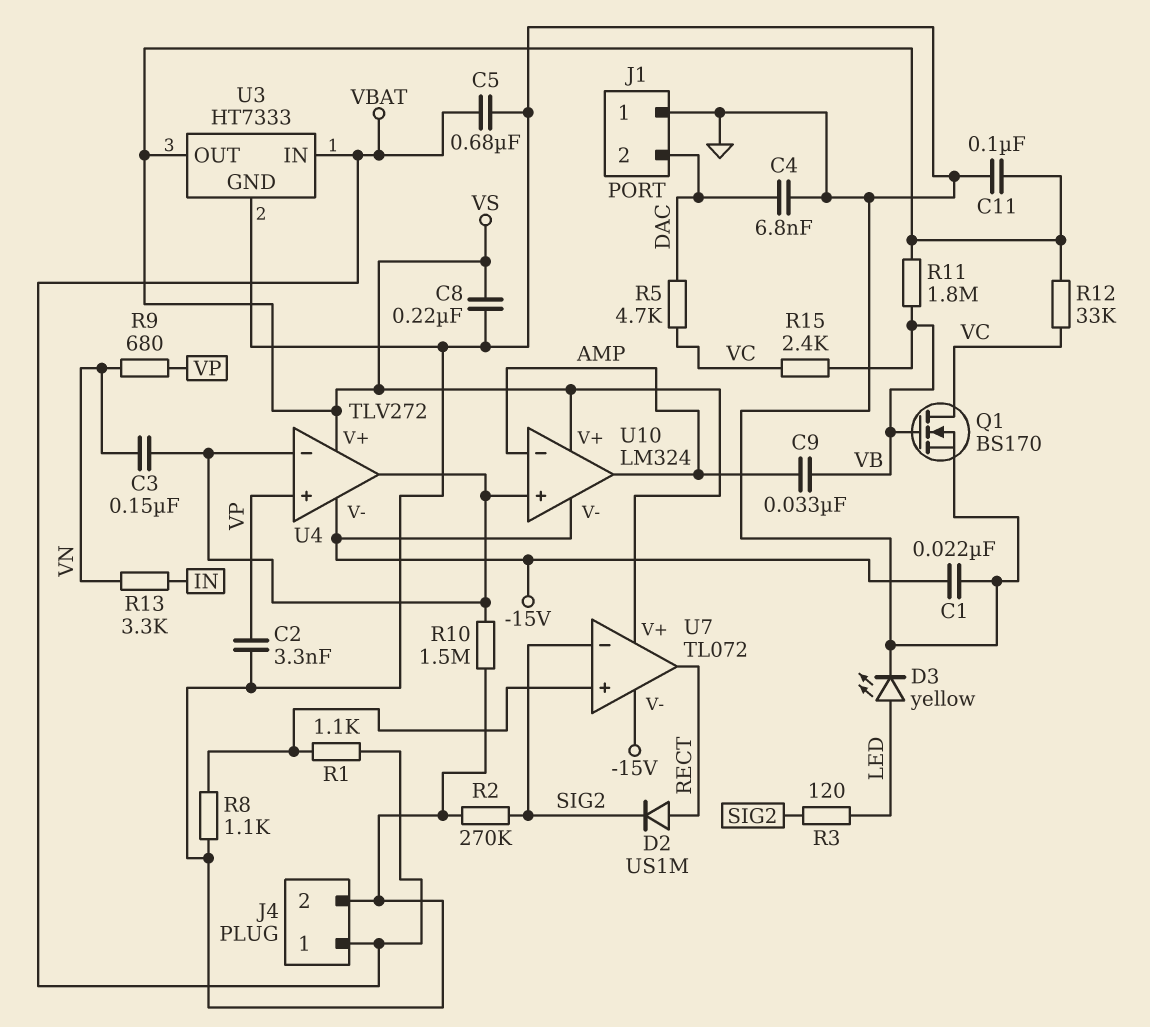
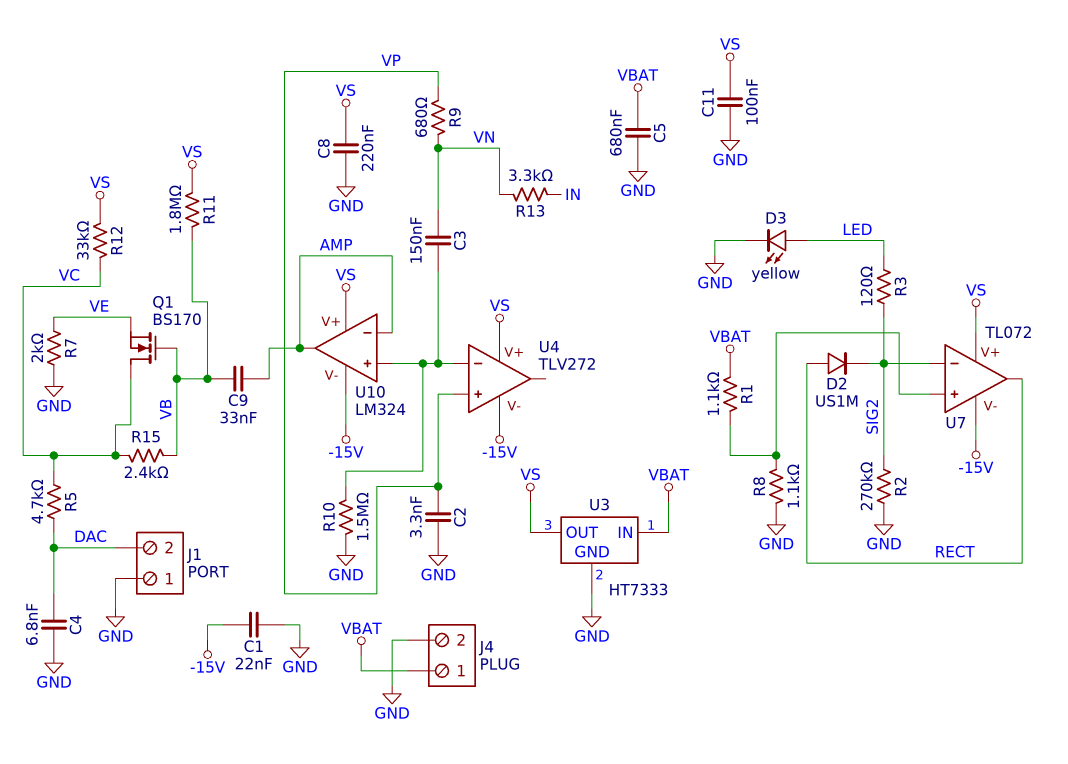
Q1: NMOS BS170 (G VB, D VC, S GND) -> NMOS BS170 (G VB, D VC, S VE)
R7: none -> 2k (GND, VE)
U4 pin out: U4/in- -> none

